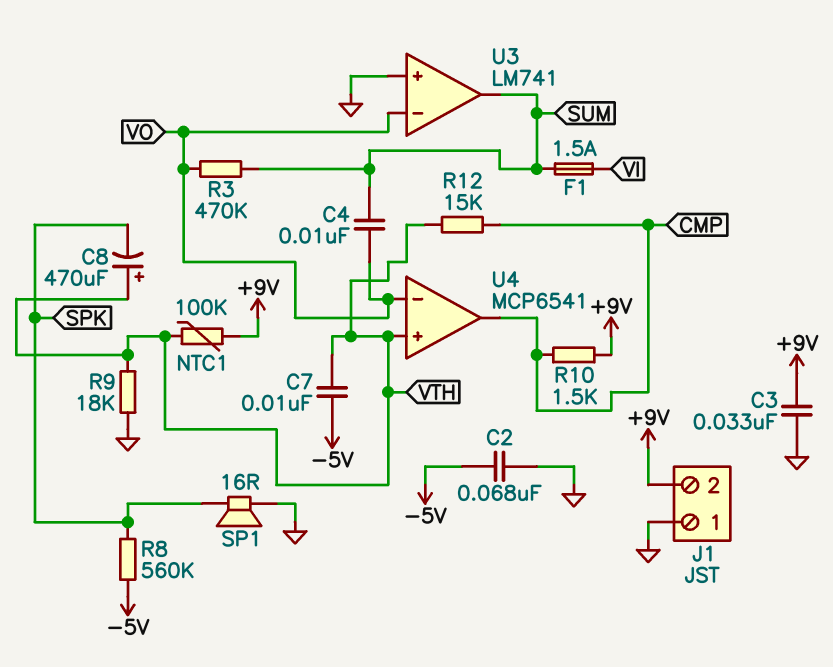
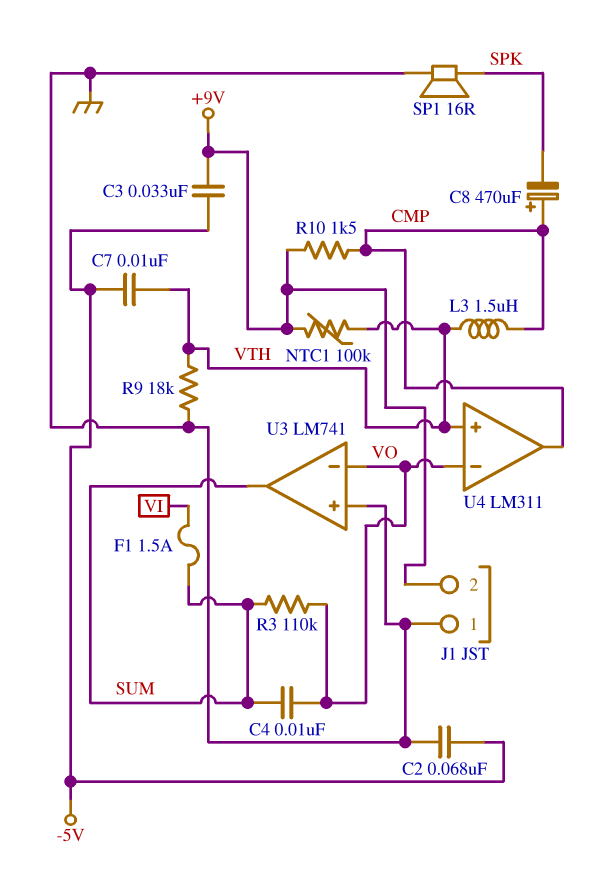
C3: 33nF (+9V, GND) -> 33nF (+9V, -5V)
C8: 470uF (plus VTH, minus SPK) -> 470uF (plus CMP, minus SPK)
L3: none -> 1.5uH (CMP, VTH)
R3: 470k (SUM, VO) -> 110k (SUM, VO)
R8: 560k (-5V, SPK) -> none
R12: 15k (CMP, VTH) -> none
U4: MCP6541 -> LM311

